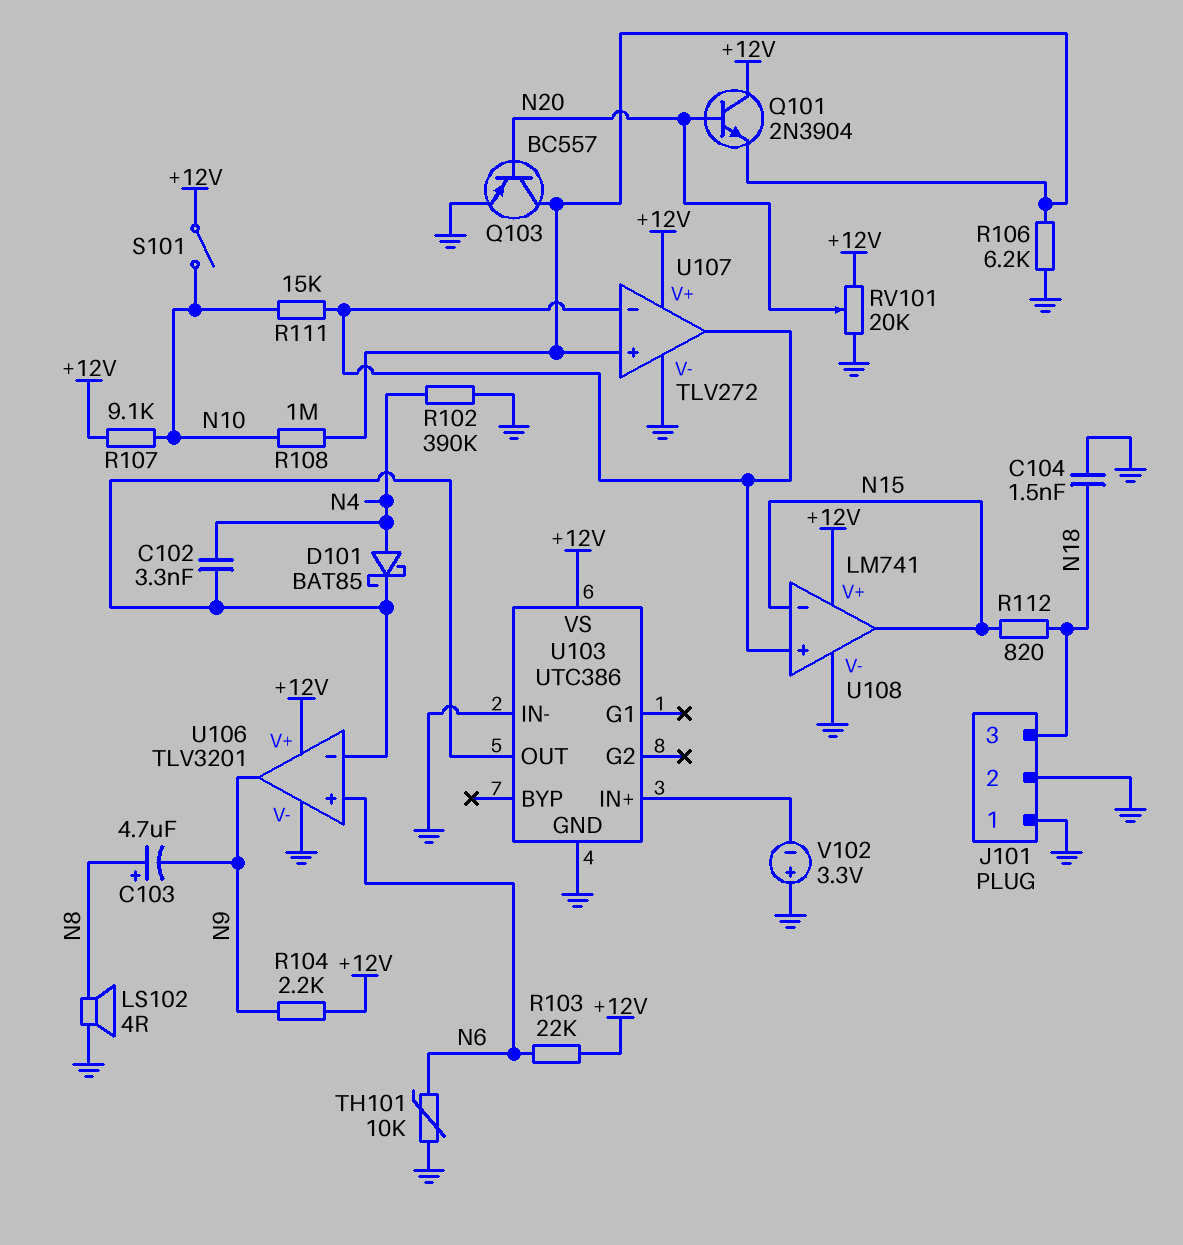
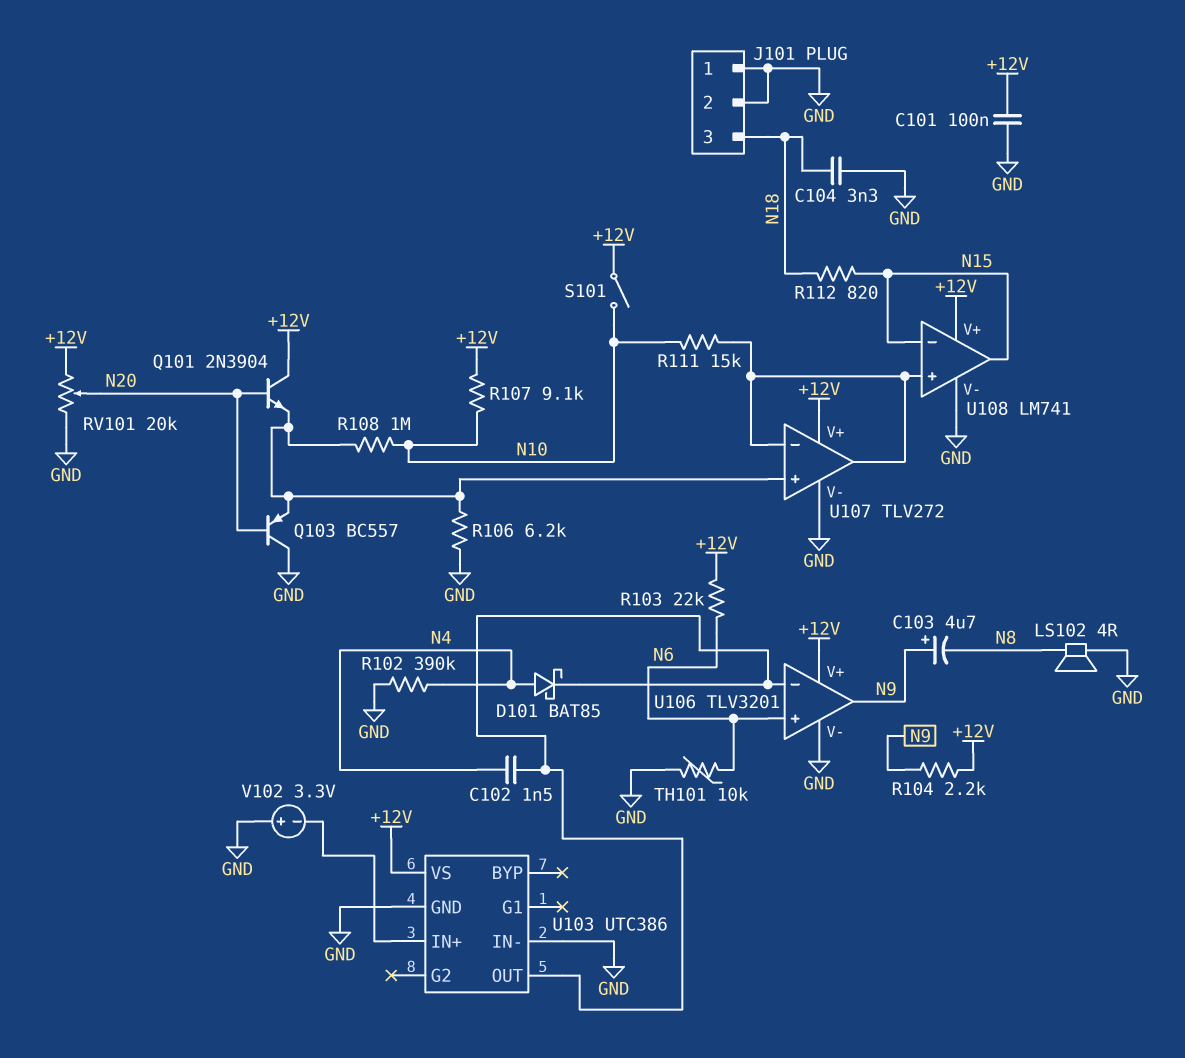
C101: none -> 100nF (+12V, GND)
C102: 3.3nF (N4, U103/OUT) -> 1.5nF (N4, U103/OUT)
C103: 4.7uF (plus N8, minus N9) -> 4.7uF (plus N9, minus N8)
C104: 1.5nF (GND, N18) -> 3.3nF (GND, N18)
Q103: PNP BC557 (B N20, C U107/in+, E GND) -> PNP BC557 (B N20, C GND, E U107/in+)

